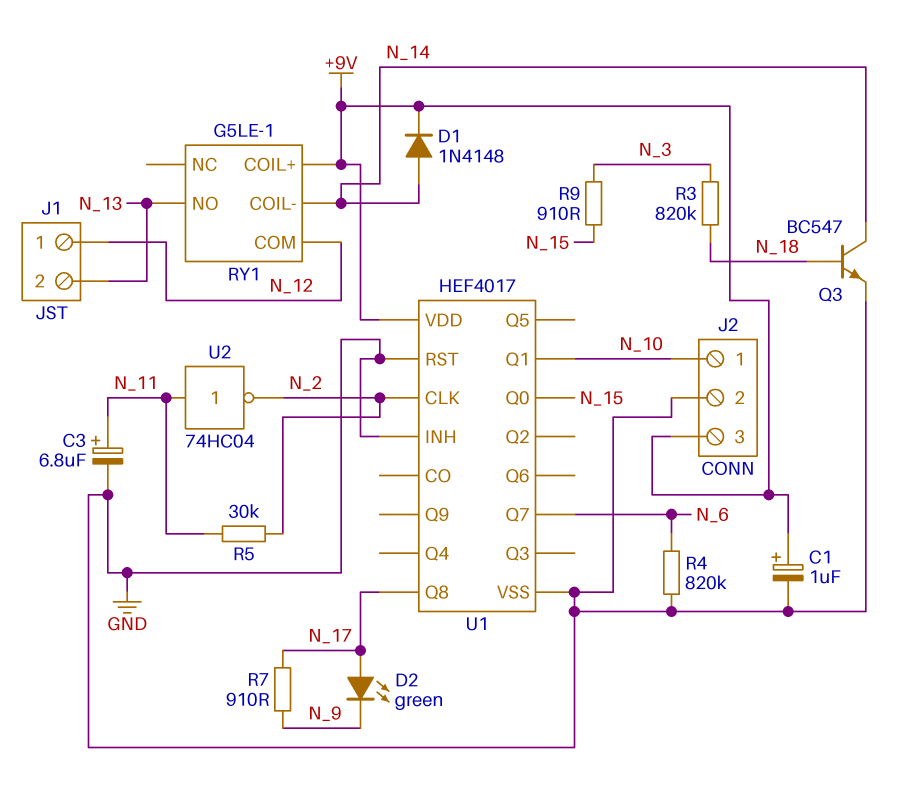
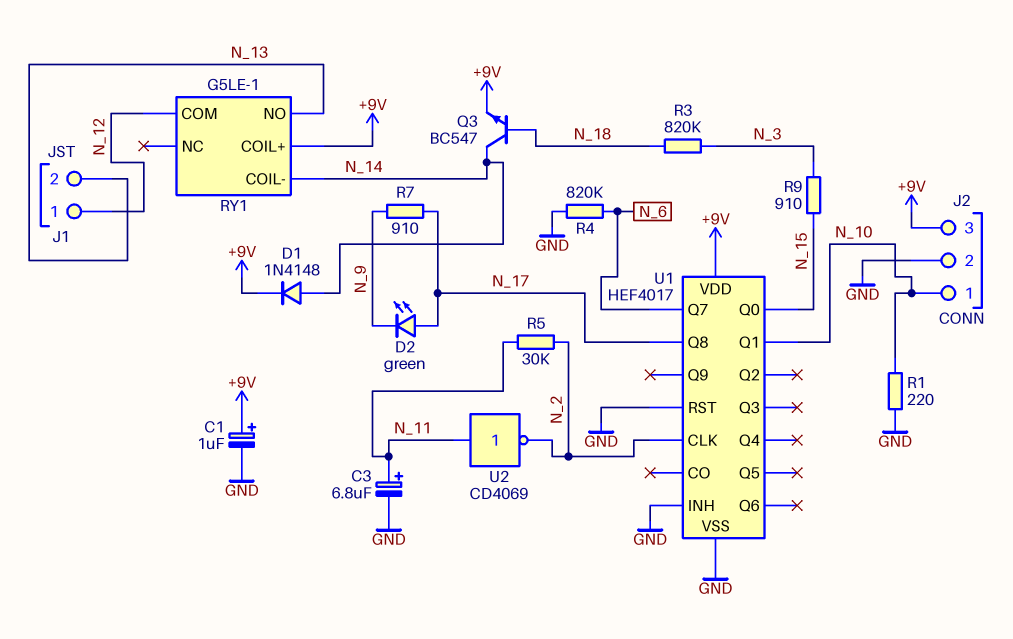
Q3: NPN BC547 (B N_18, C N_14, E GND) -> NPN BC547 (B N_18, C N_14, E +9V)
R1: none -> 220 (GND, N_10)
U2: NOT 74HC04 (in N_11, out N_2) -> NOT CD4069 (in N_11, out N_2)

